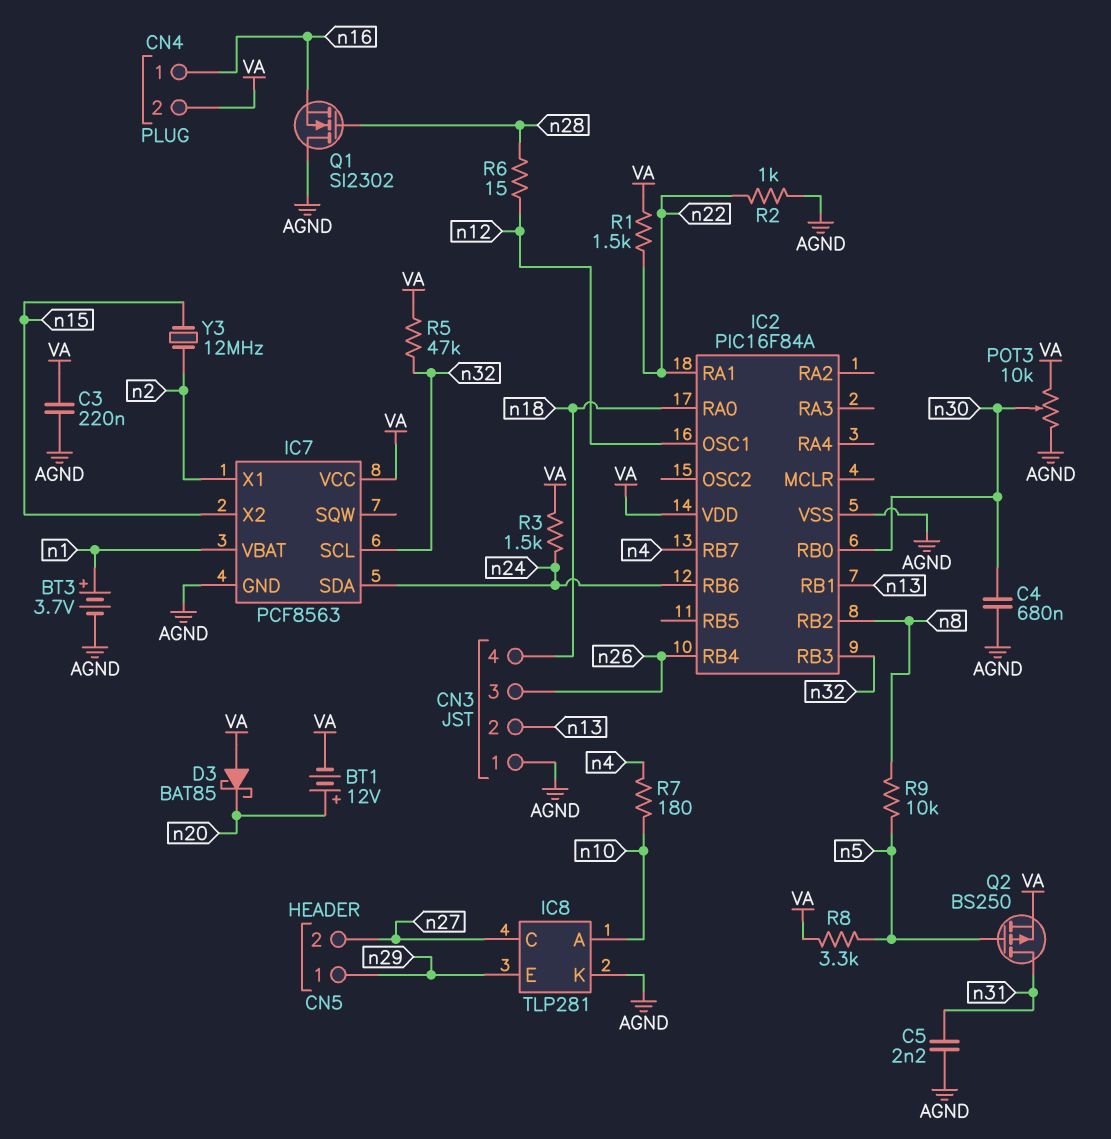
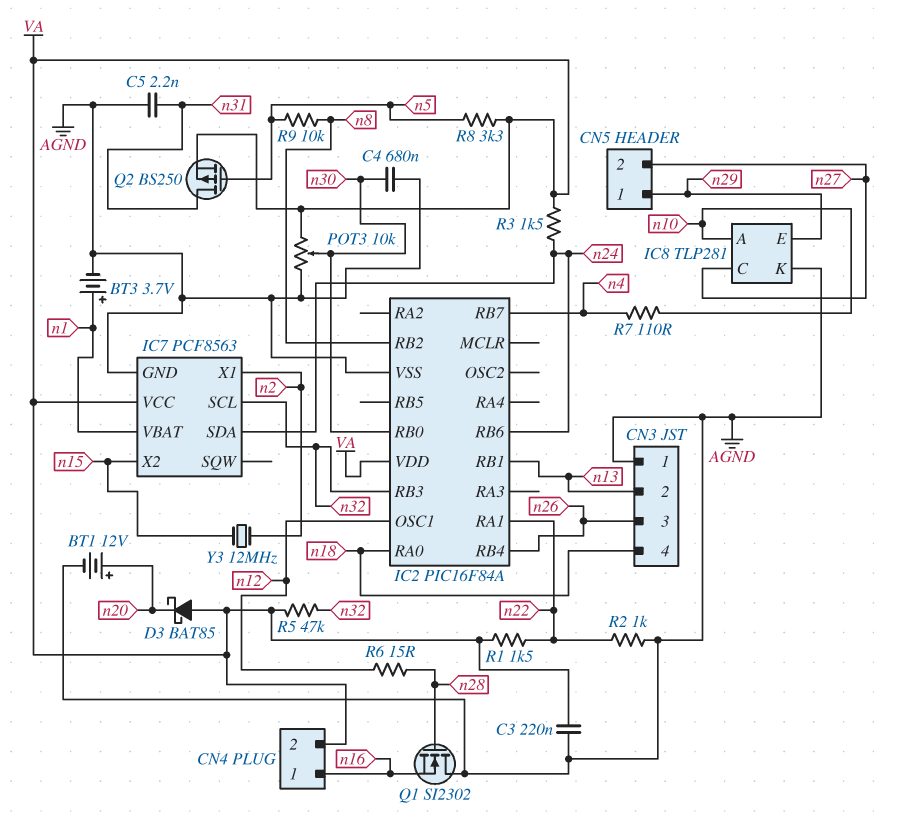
BT1: 12V (plus n20, minus VA) -> 12V (plus n20, minus AGND)
R7: 180 (n4, n10) -> 110 (n4, n10)

